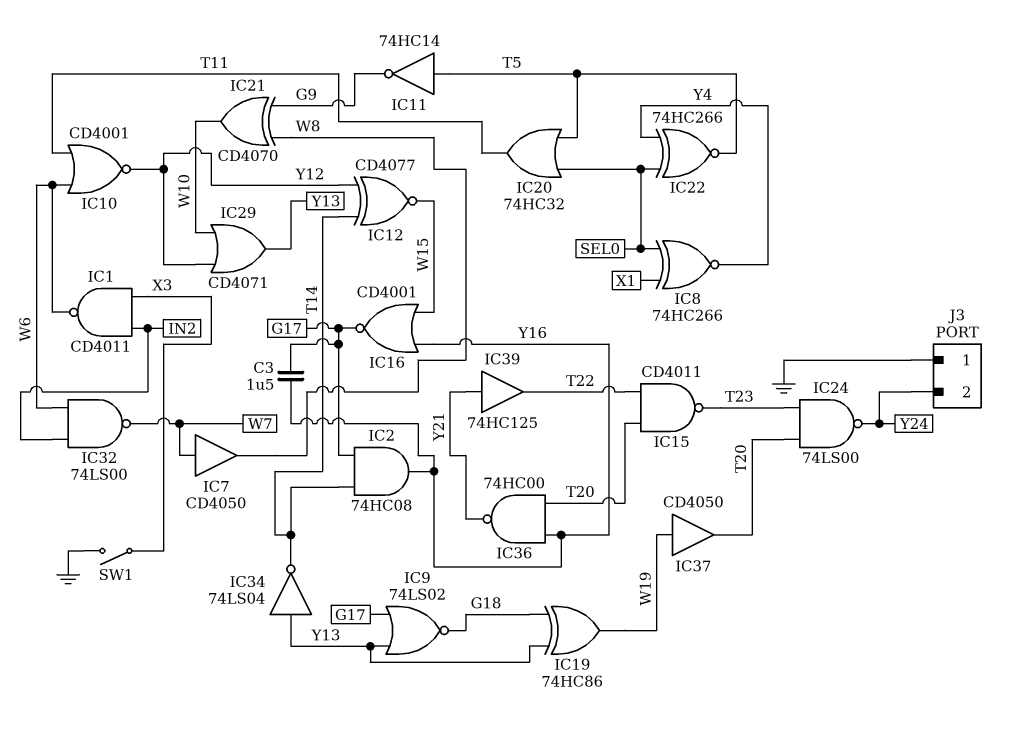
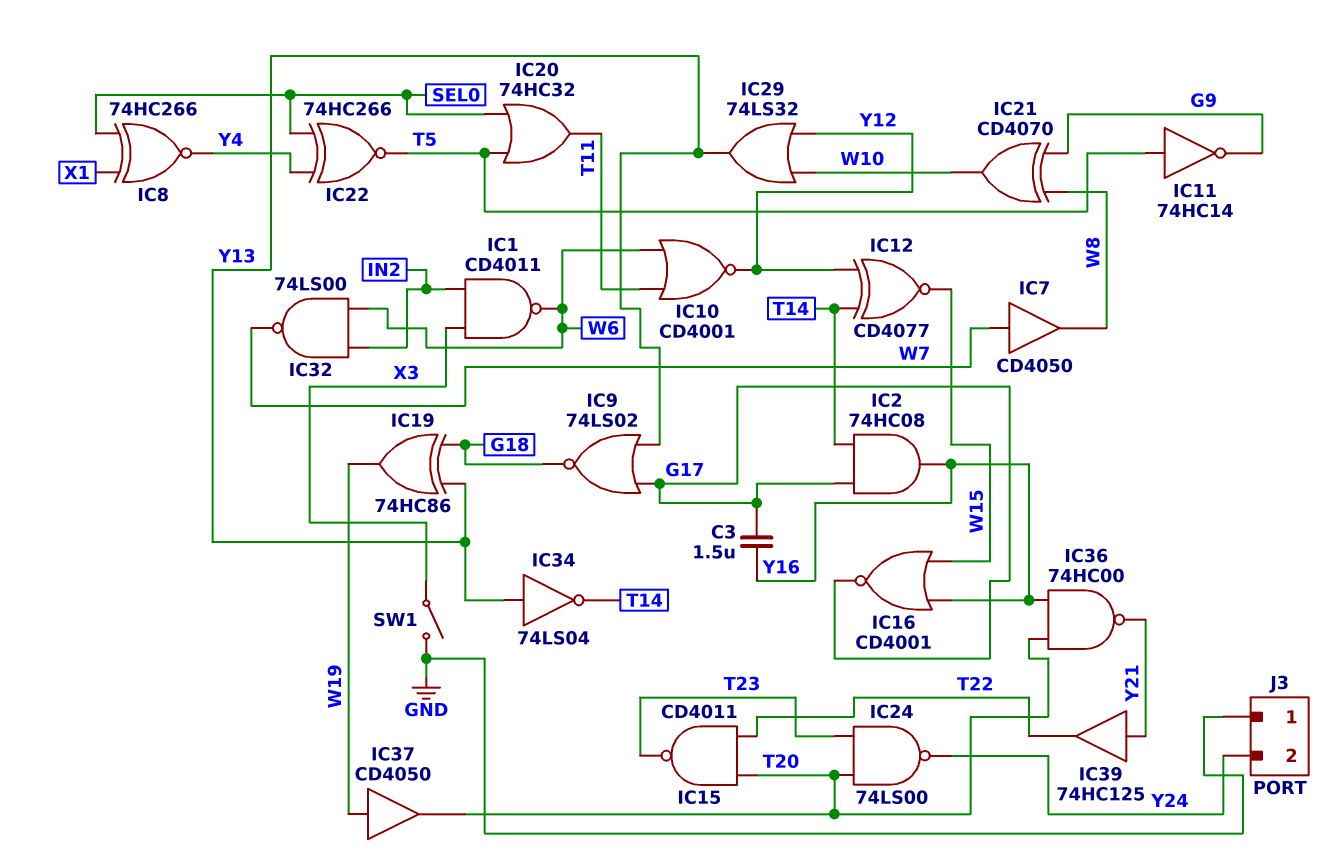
IC29: OR CD4071 (in W10, in Y12, out Y13) -> OR 74LS32 (in W10, in Y12, out Y13)

